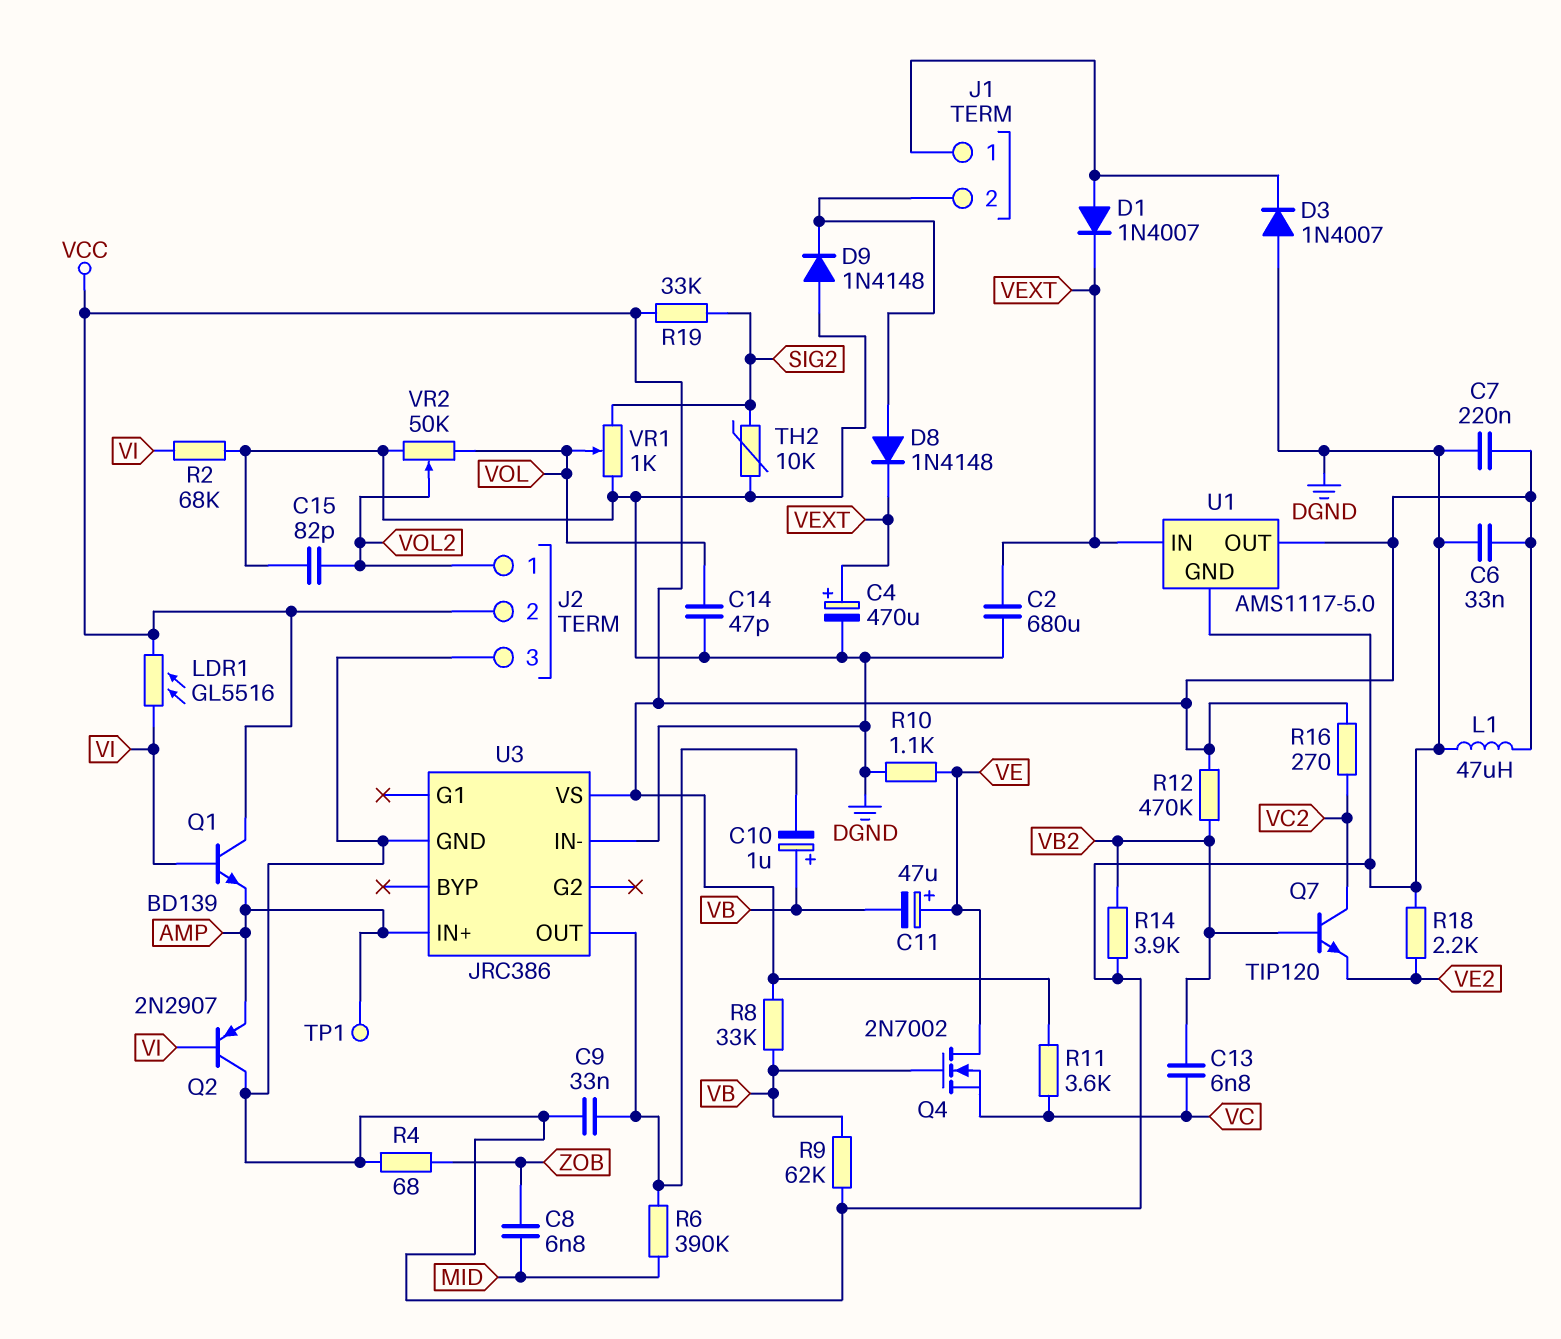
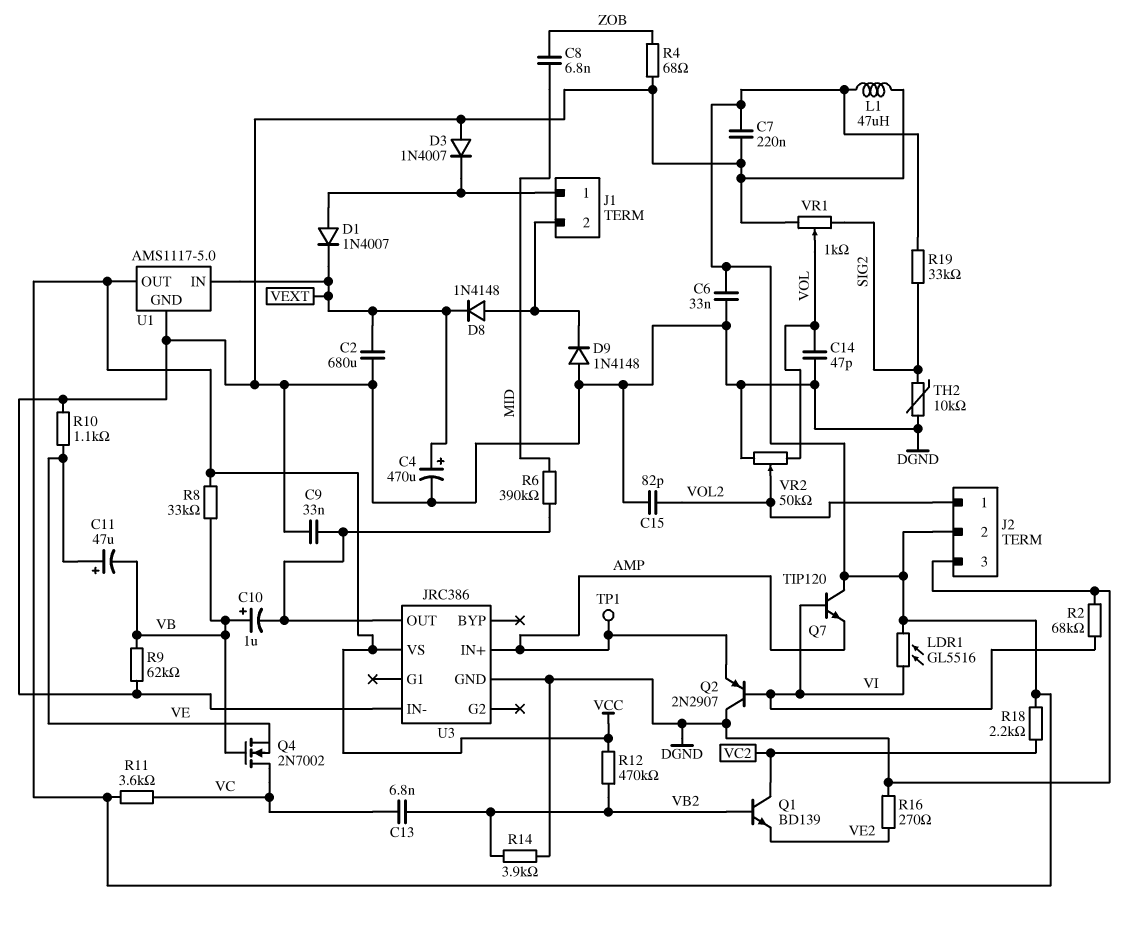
Q1: NPN BD139 (B VI, C VCC, E AMP) -> NPN BD139 (B VB2, C VC2, E VE2)
Q4: NMOS 2N7002 (G VB, D VE, S VC) -> NMOS 2N7002 (G VB, D VC, S VE)
Q7: NPN TIP120 (B VB2, C VC2, E VE2) -> NPN TIP120 (B VI, C VCC, E AMP)
R16: 270 (VC2, VCC) -> 270 (DGND, VE2)
R18: 2.2k (DGND, VE2) -> 2.2k (VC2, VCC)

